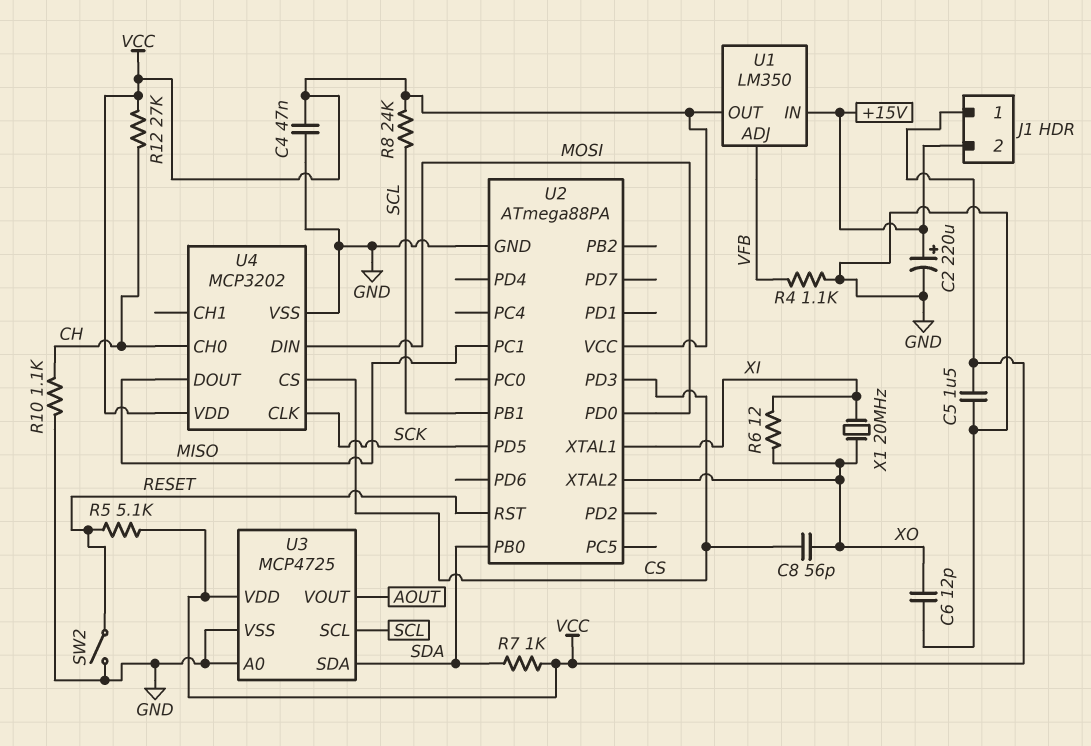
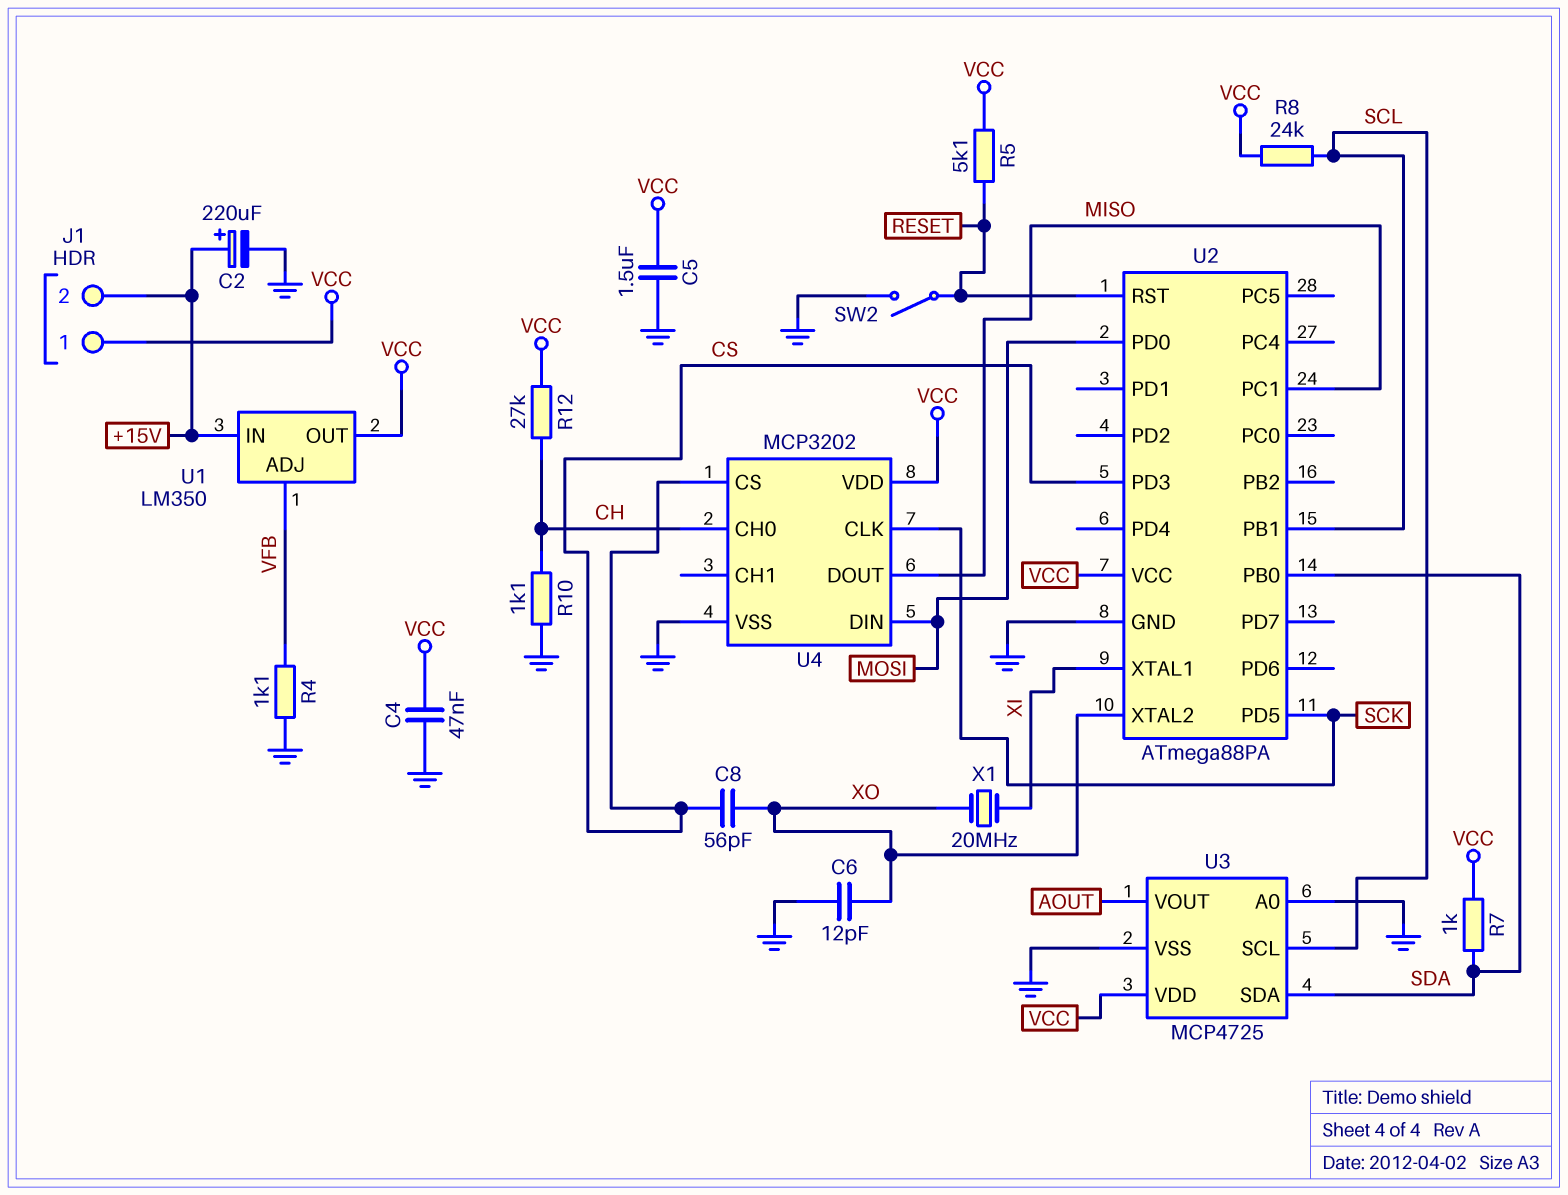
R6: 12 (XI, XO) -> none

